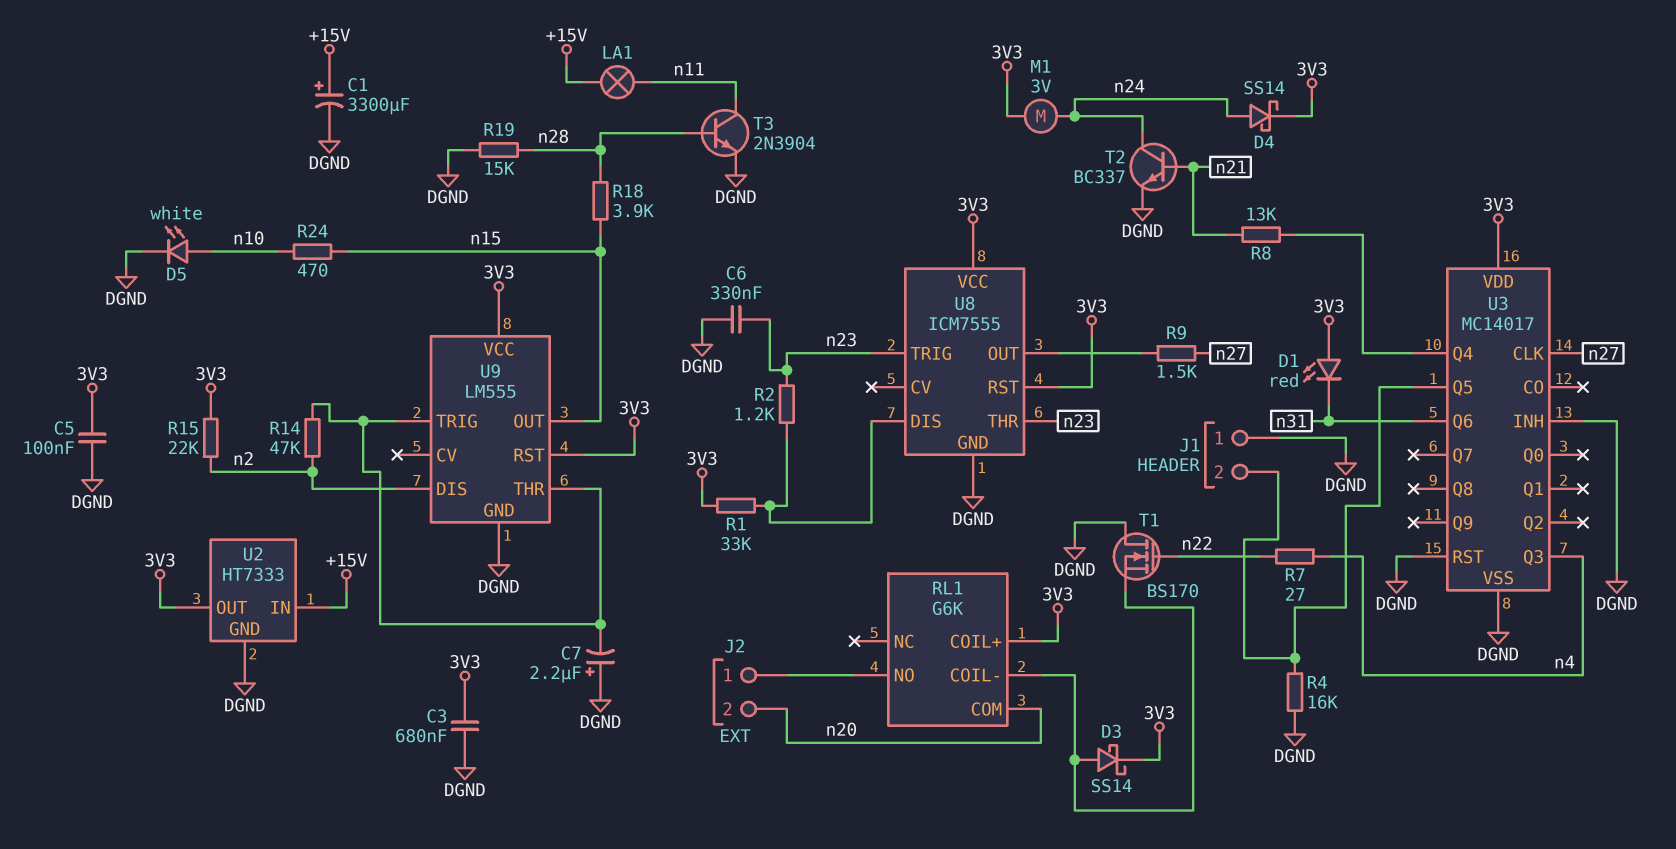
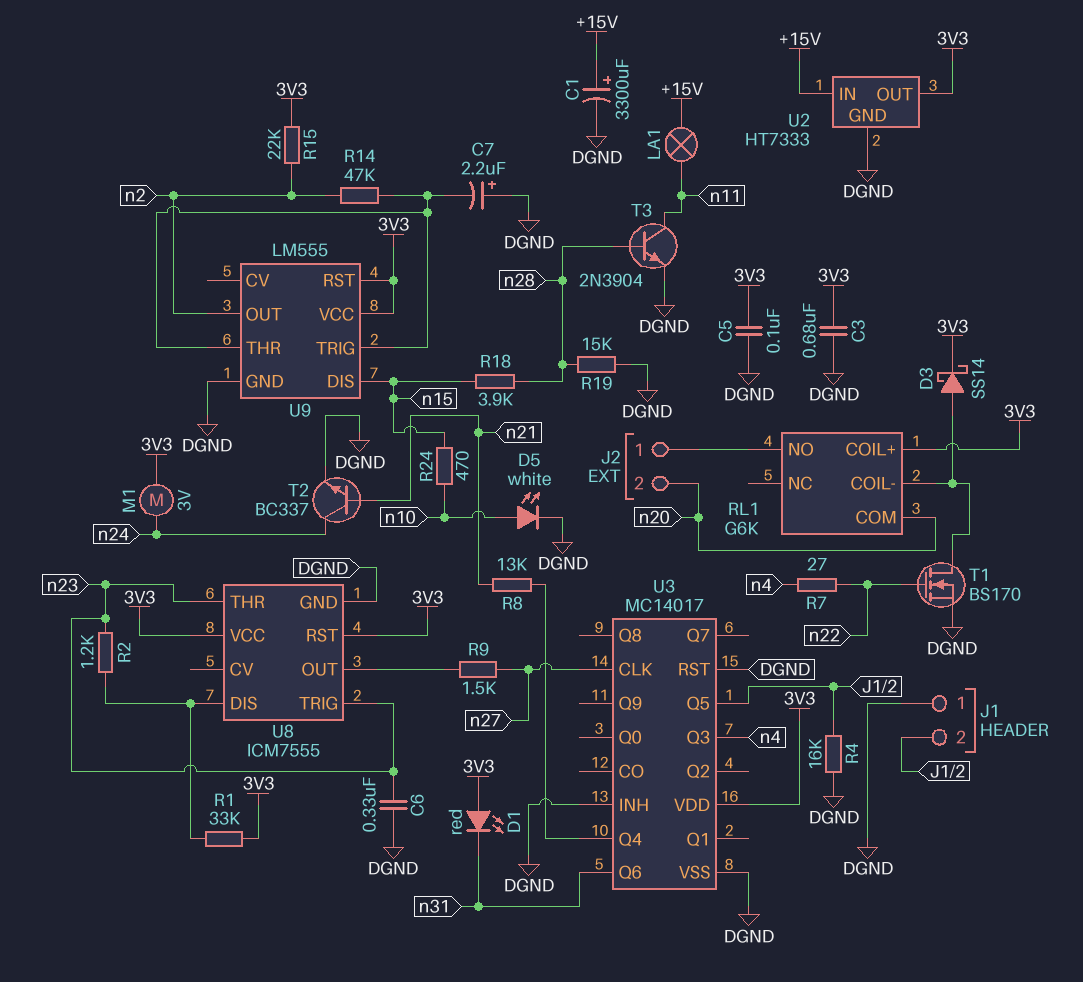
D4: schottky SS14 (A n24, K 3V3) -> none
T1: NMOS BS170 (G n22, D DGND, S RL1/COIL-) -> NMOS BS170 (G n22, D RL1/COIL-, S DGND)
U9 pin DIS: n2 -> n15
U9 pin OUT: n15 -> n2

